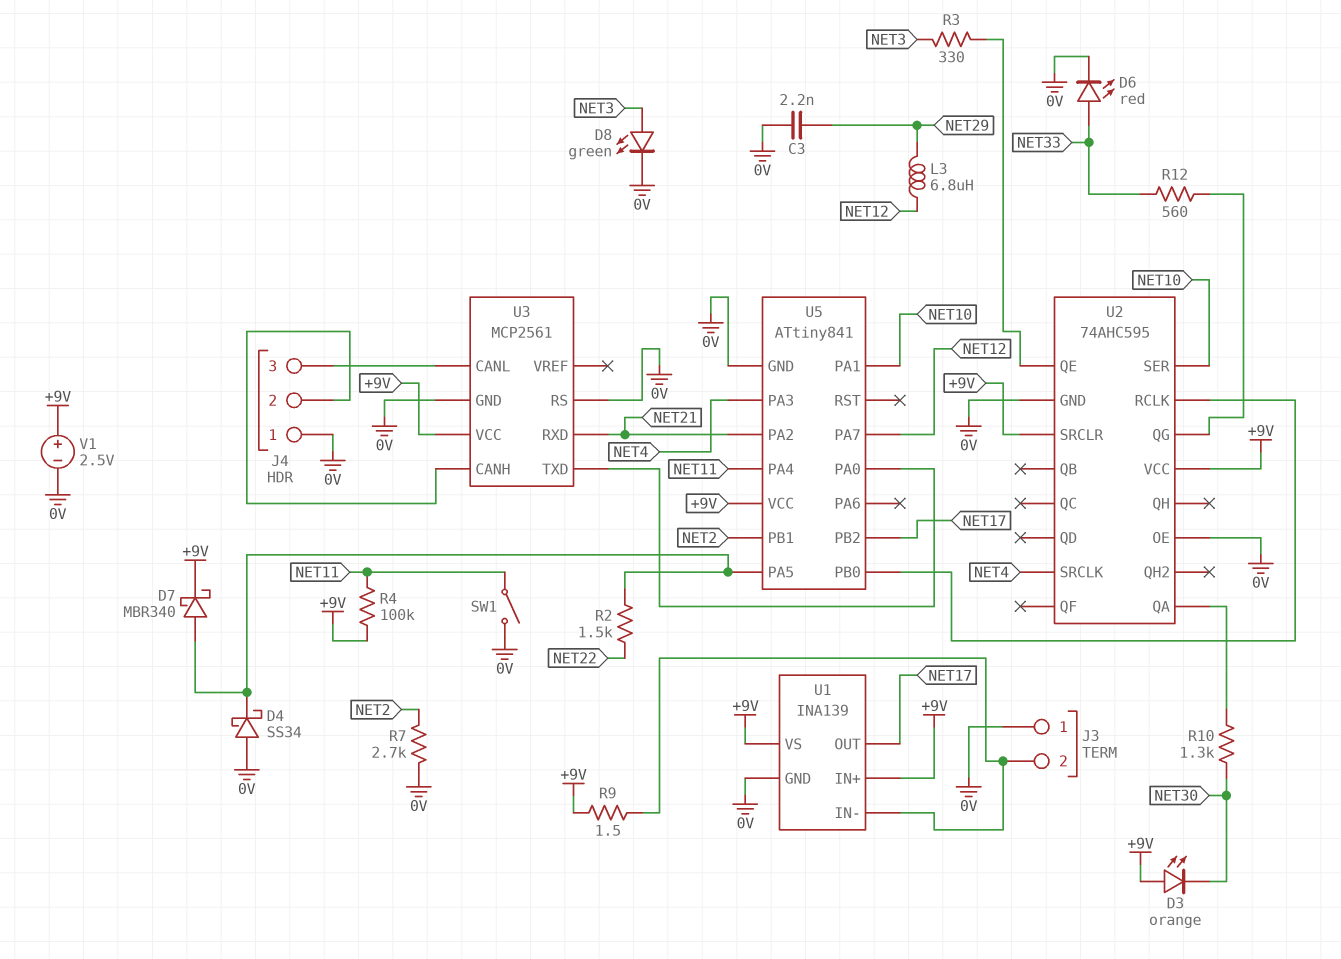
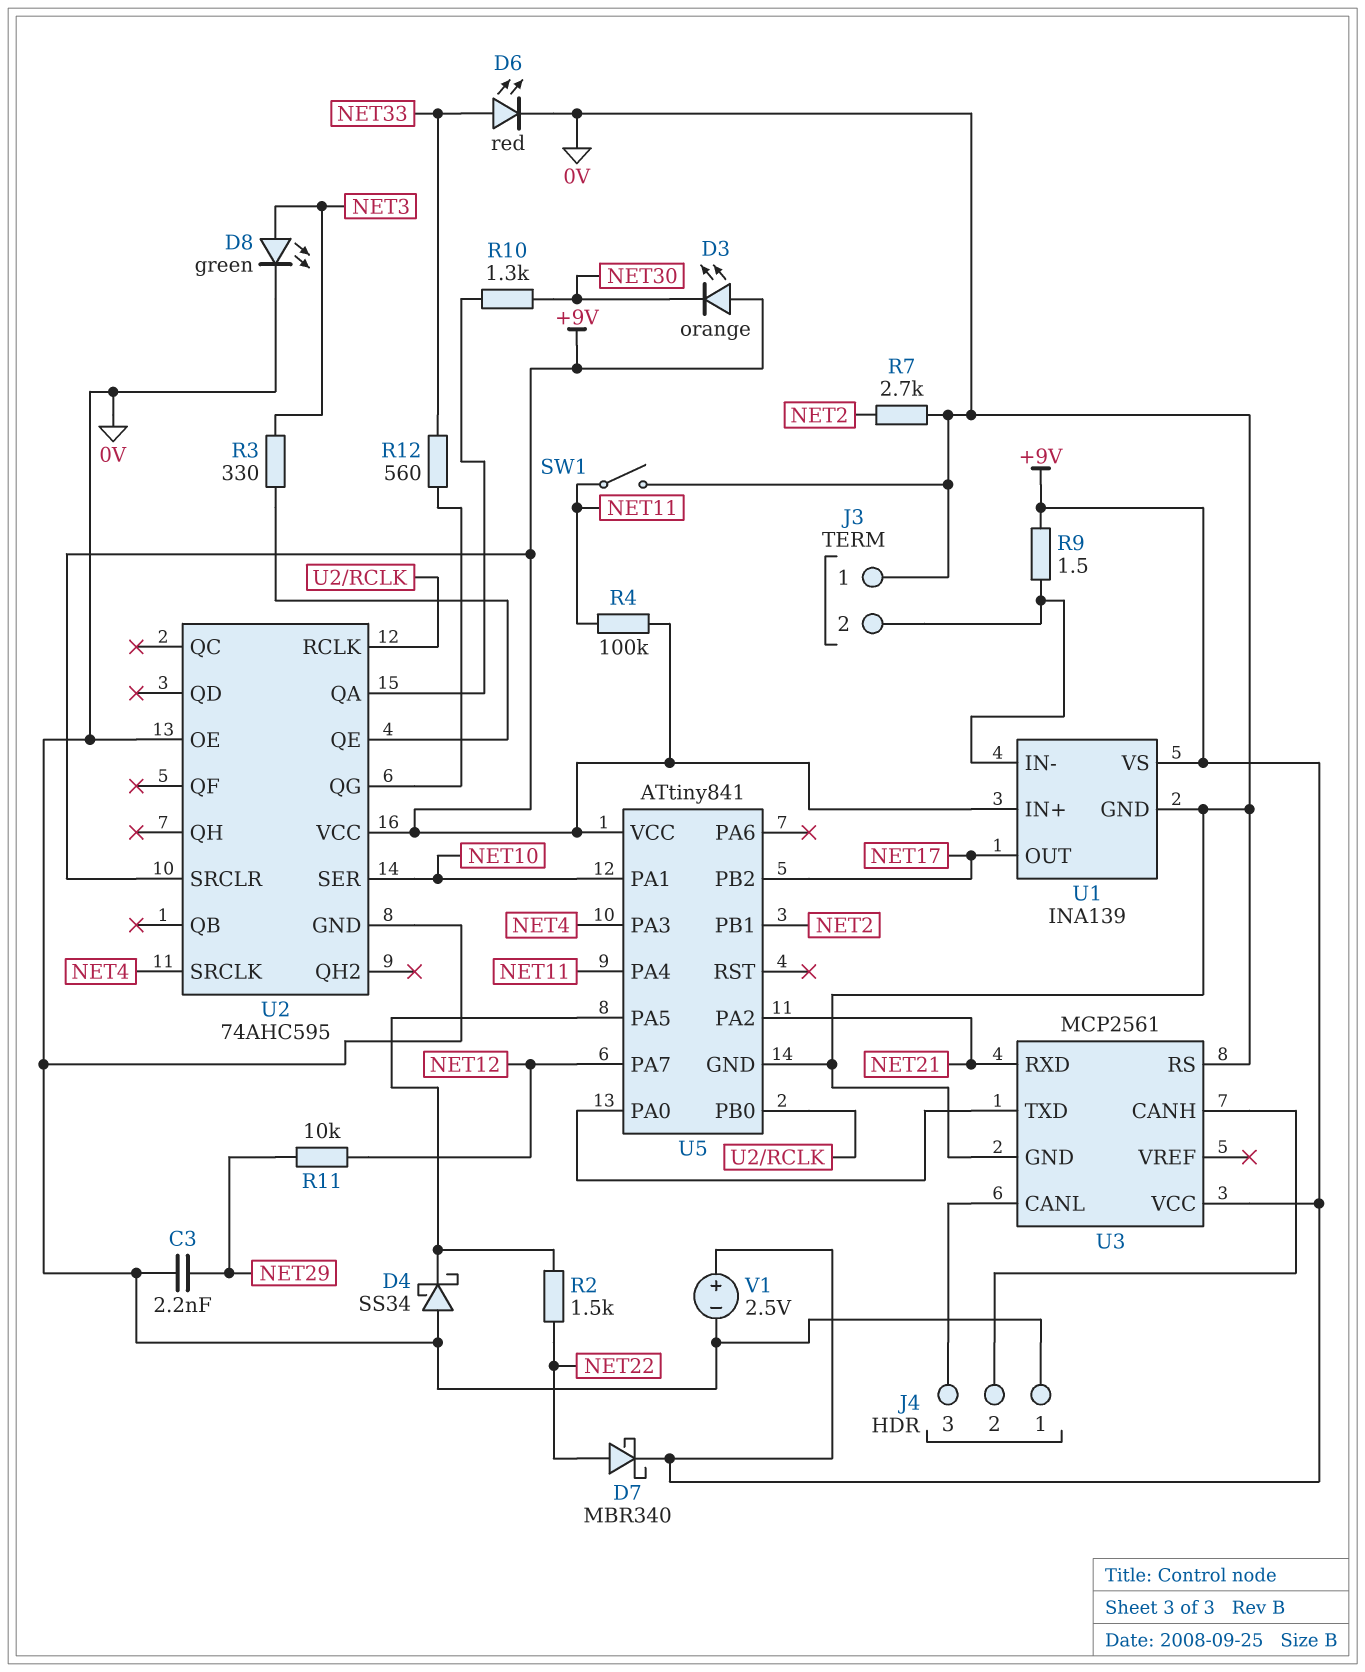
D7: schottky MBR340 (A U5/PA5, K +9V) -> schottky MBR340 (A NET22, K +9V)
L3: 6.8uH (NET12, NET29) -> none
R11: none -> 10k (NET12, NET29)

